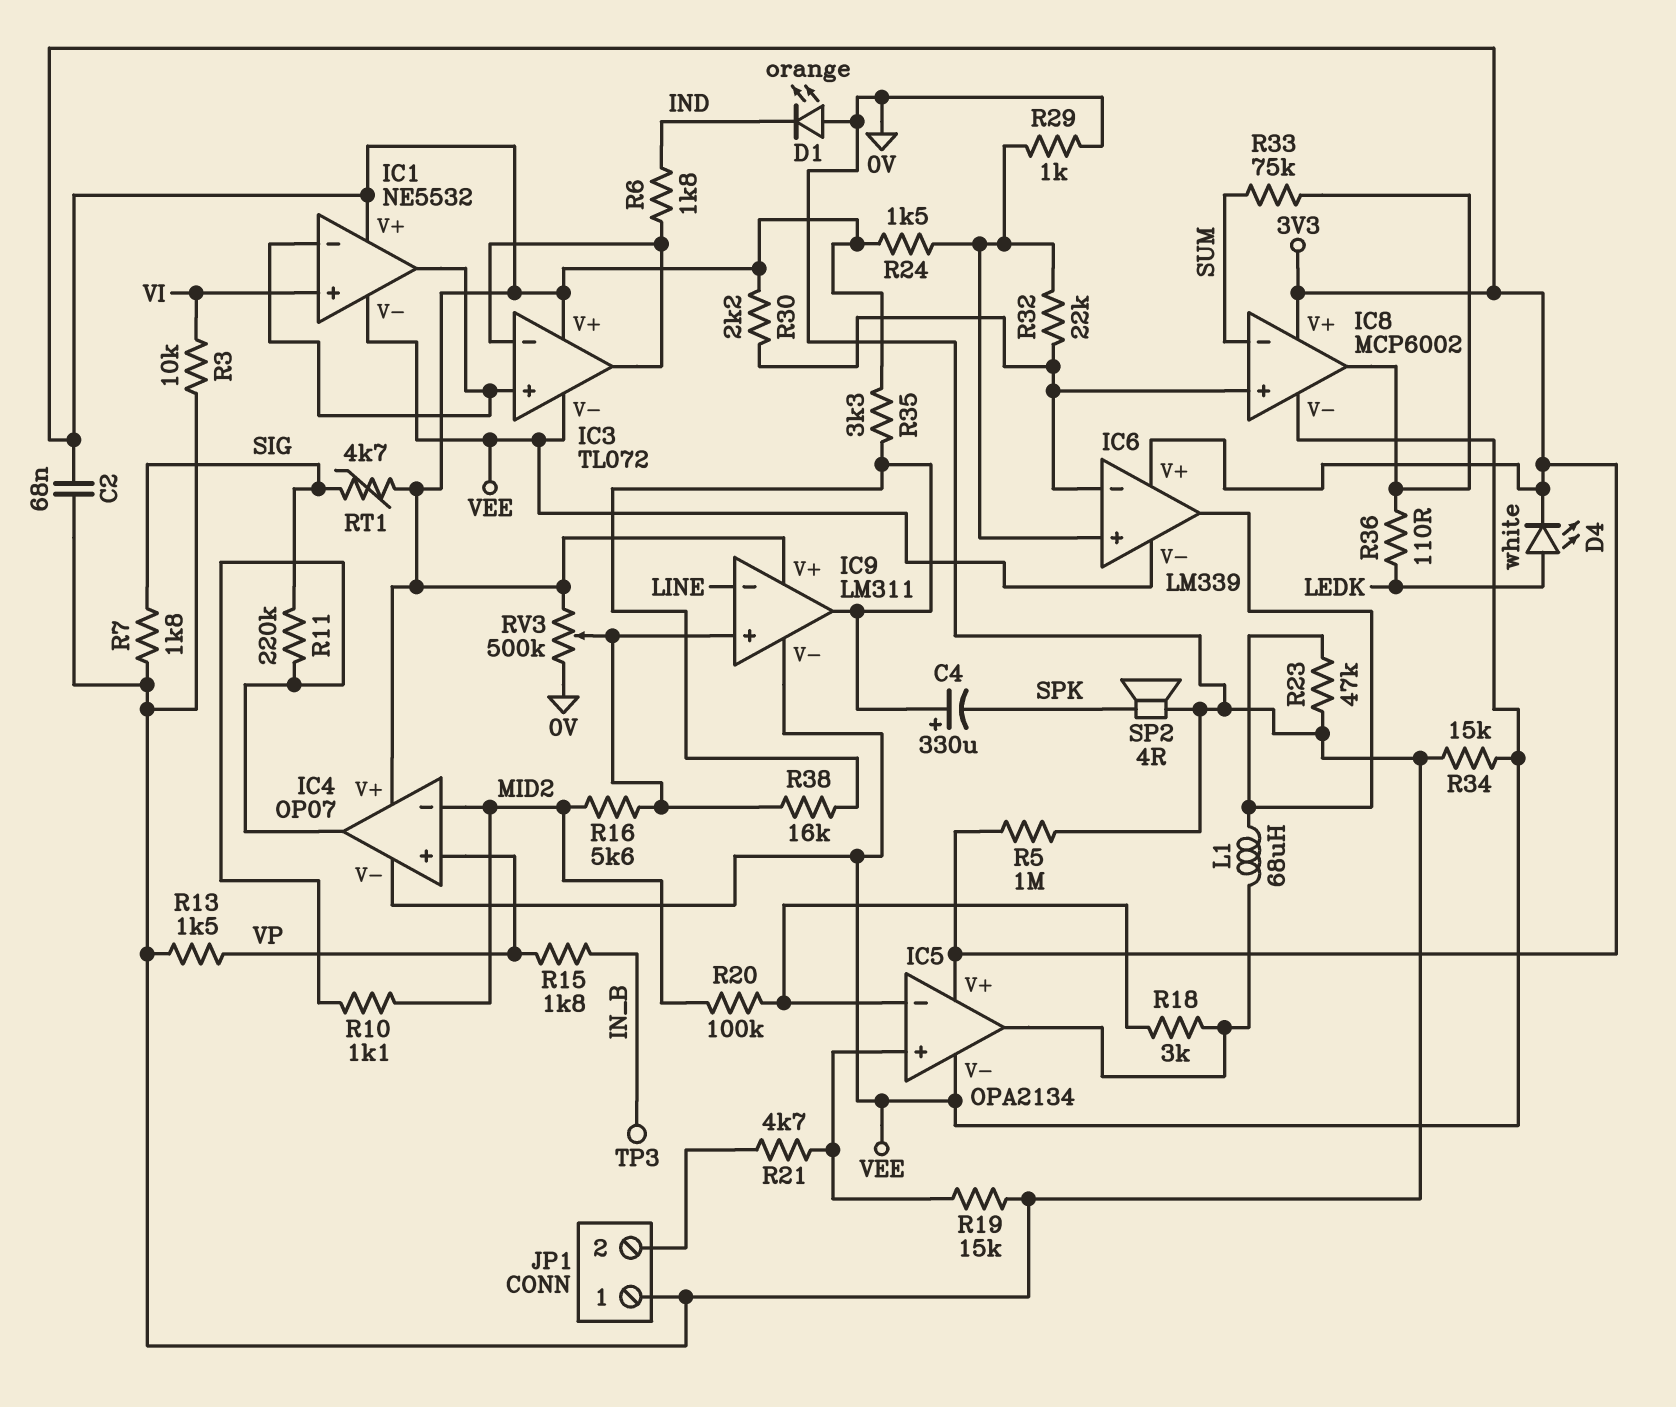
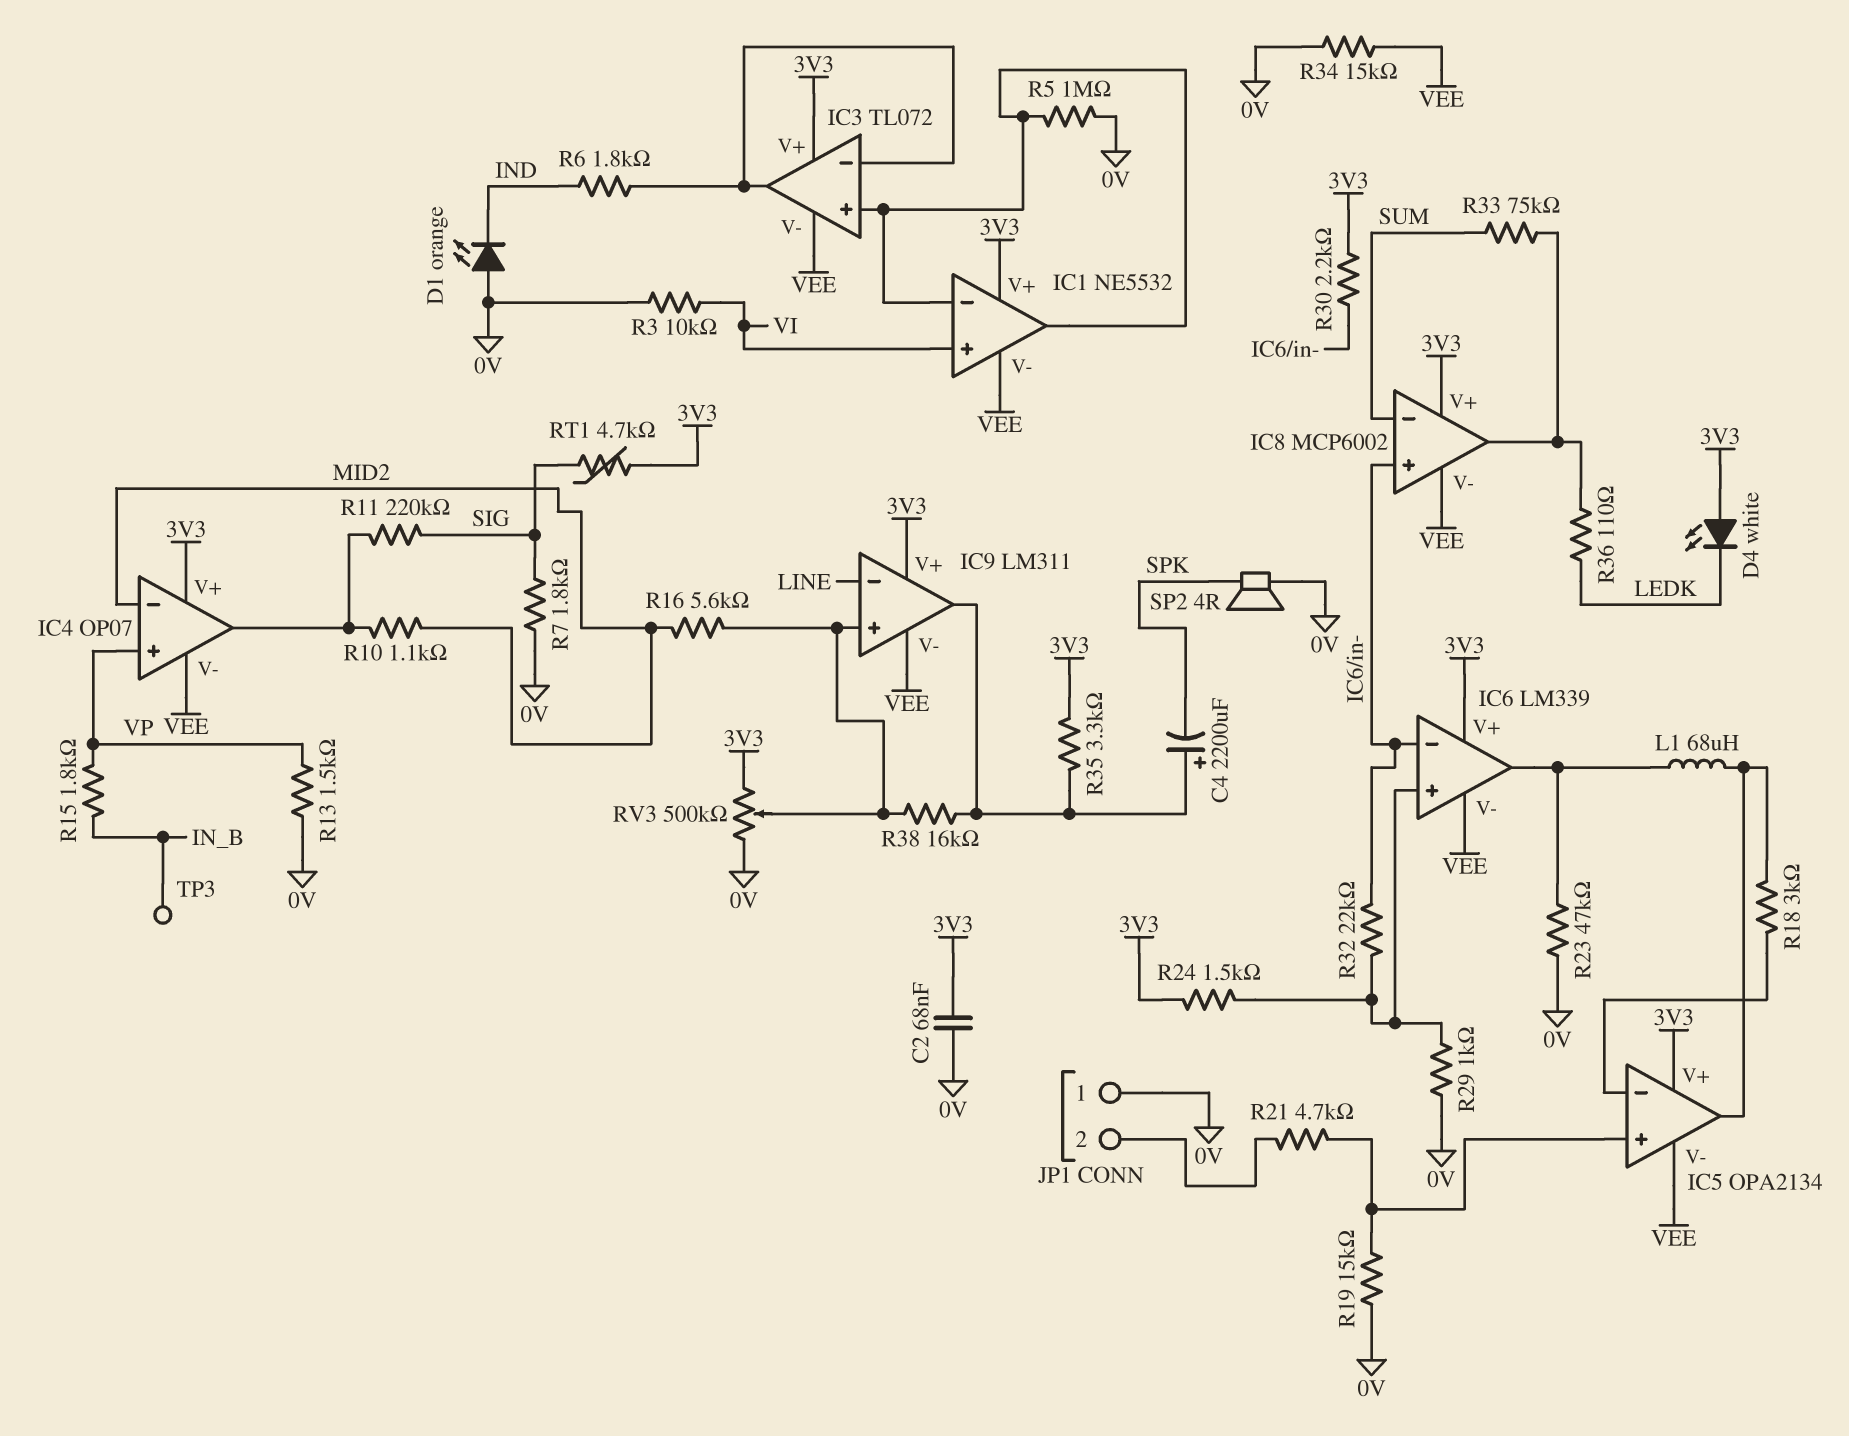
C4: 330uF (plus IC9/out, minus SPK) -> 2200uF (plus IC9/out, minus SPK)
D4: LED white (A LEDK, K 3V3) -> LED white (A 3V3, K LEDK)
R5: 1M (0V, 3V3) -> 1M (0V, IC1/in-)
R20: 100k (IC5/in-, MID2) -> none

